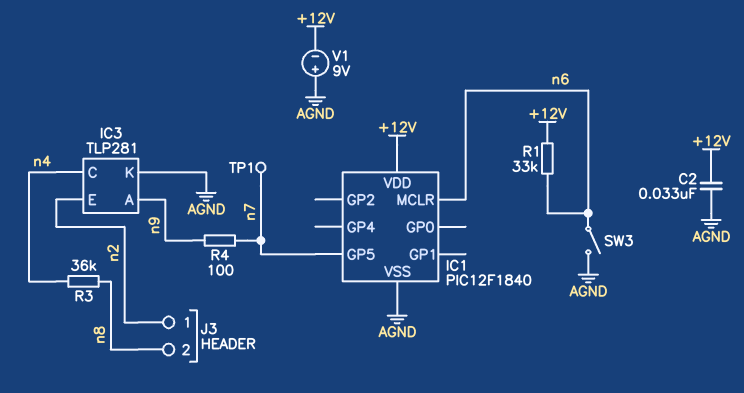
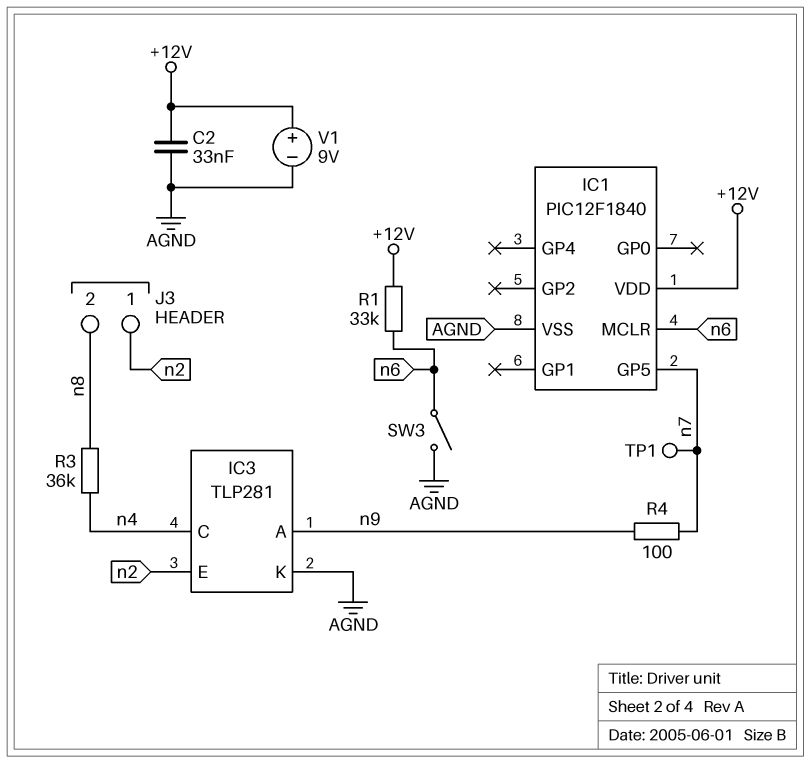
V1: 9V (plus AGND, minus +12V) -> 9V (plus +12V, minus AGND)

